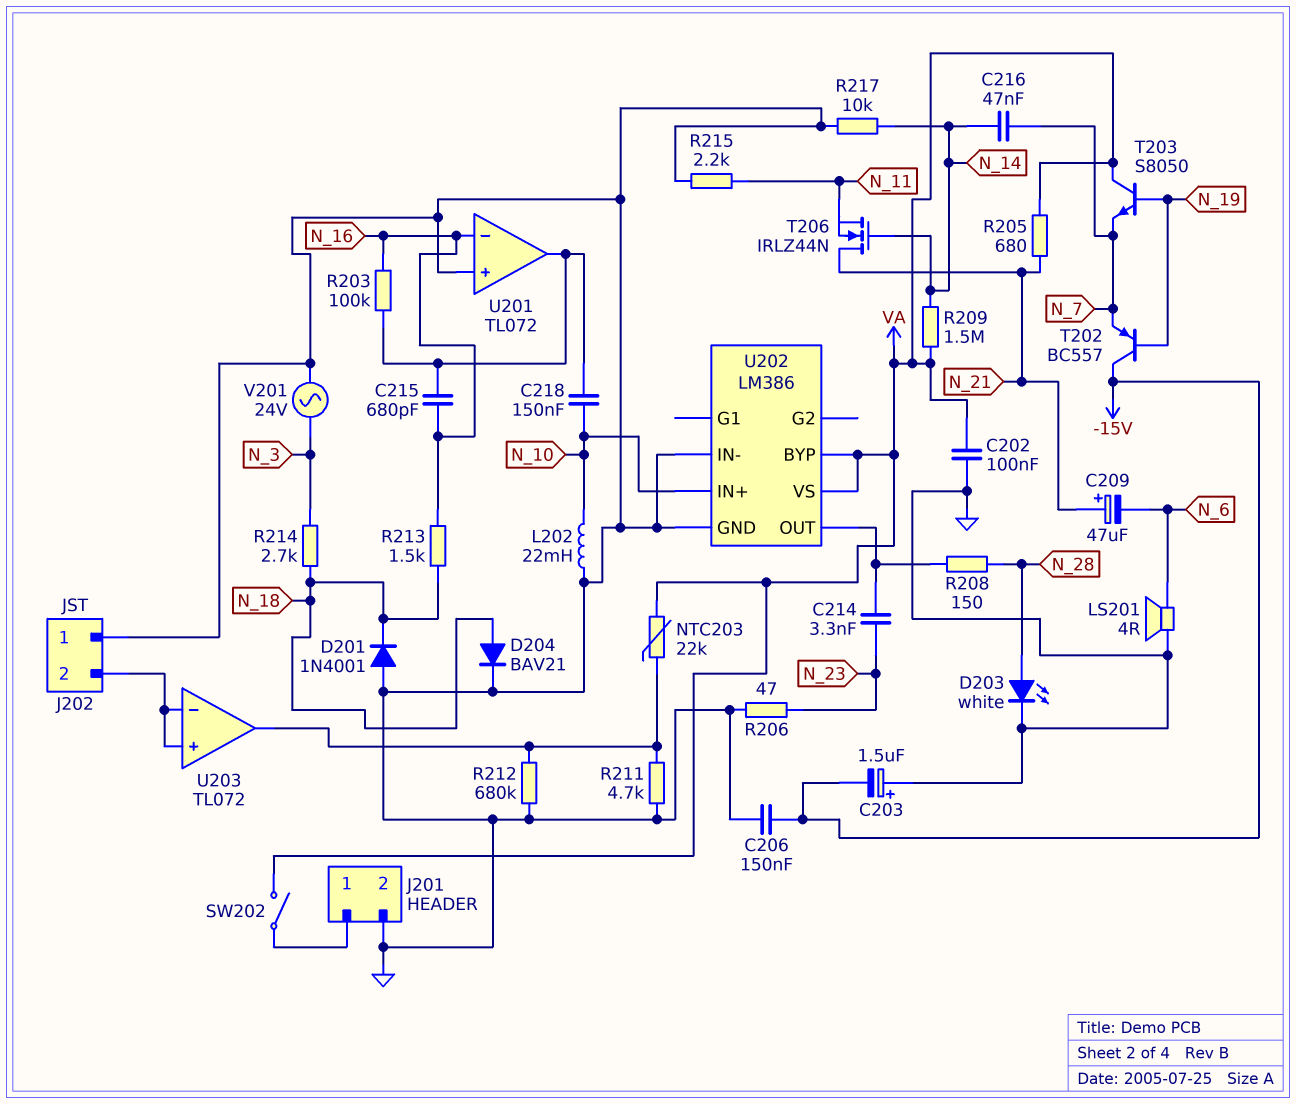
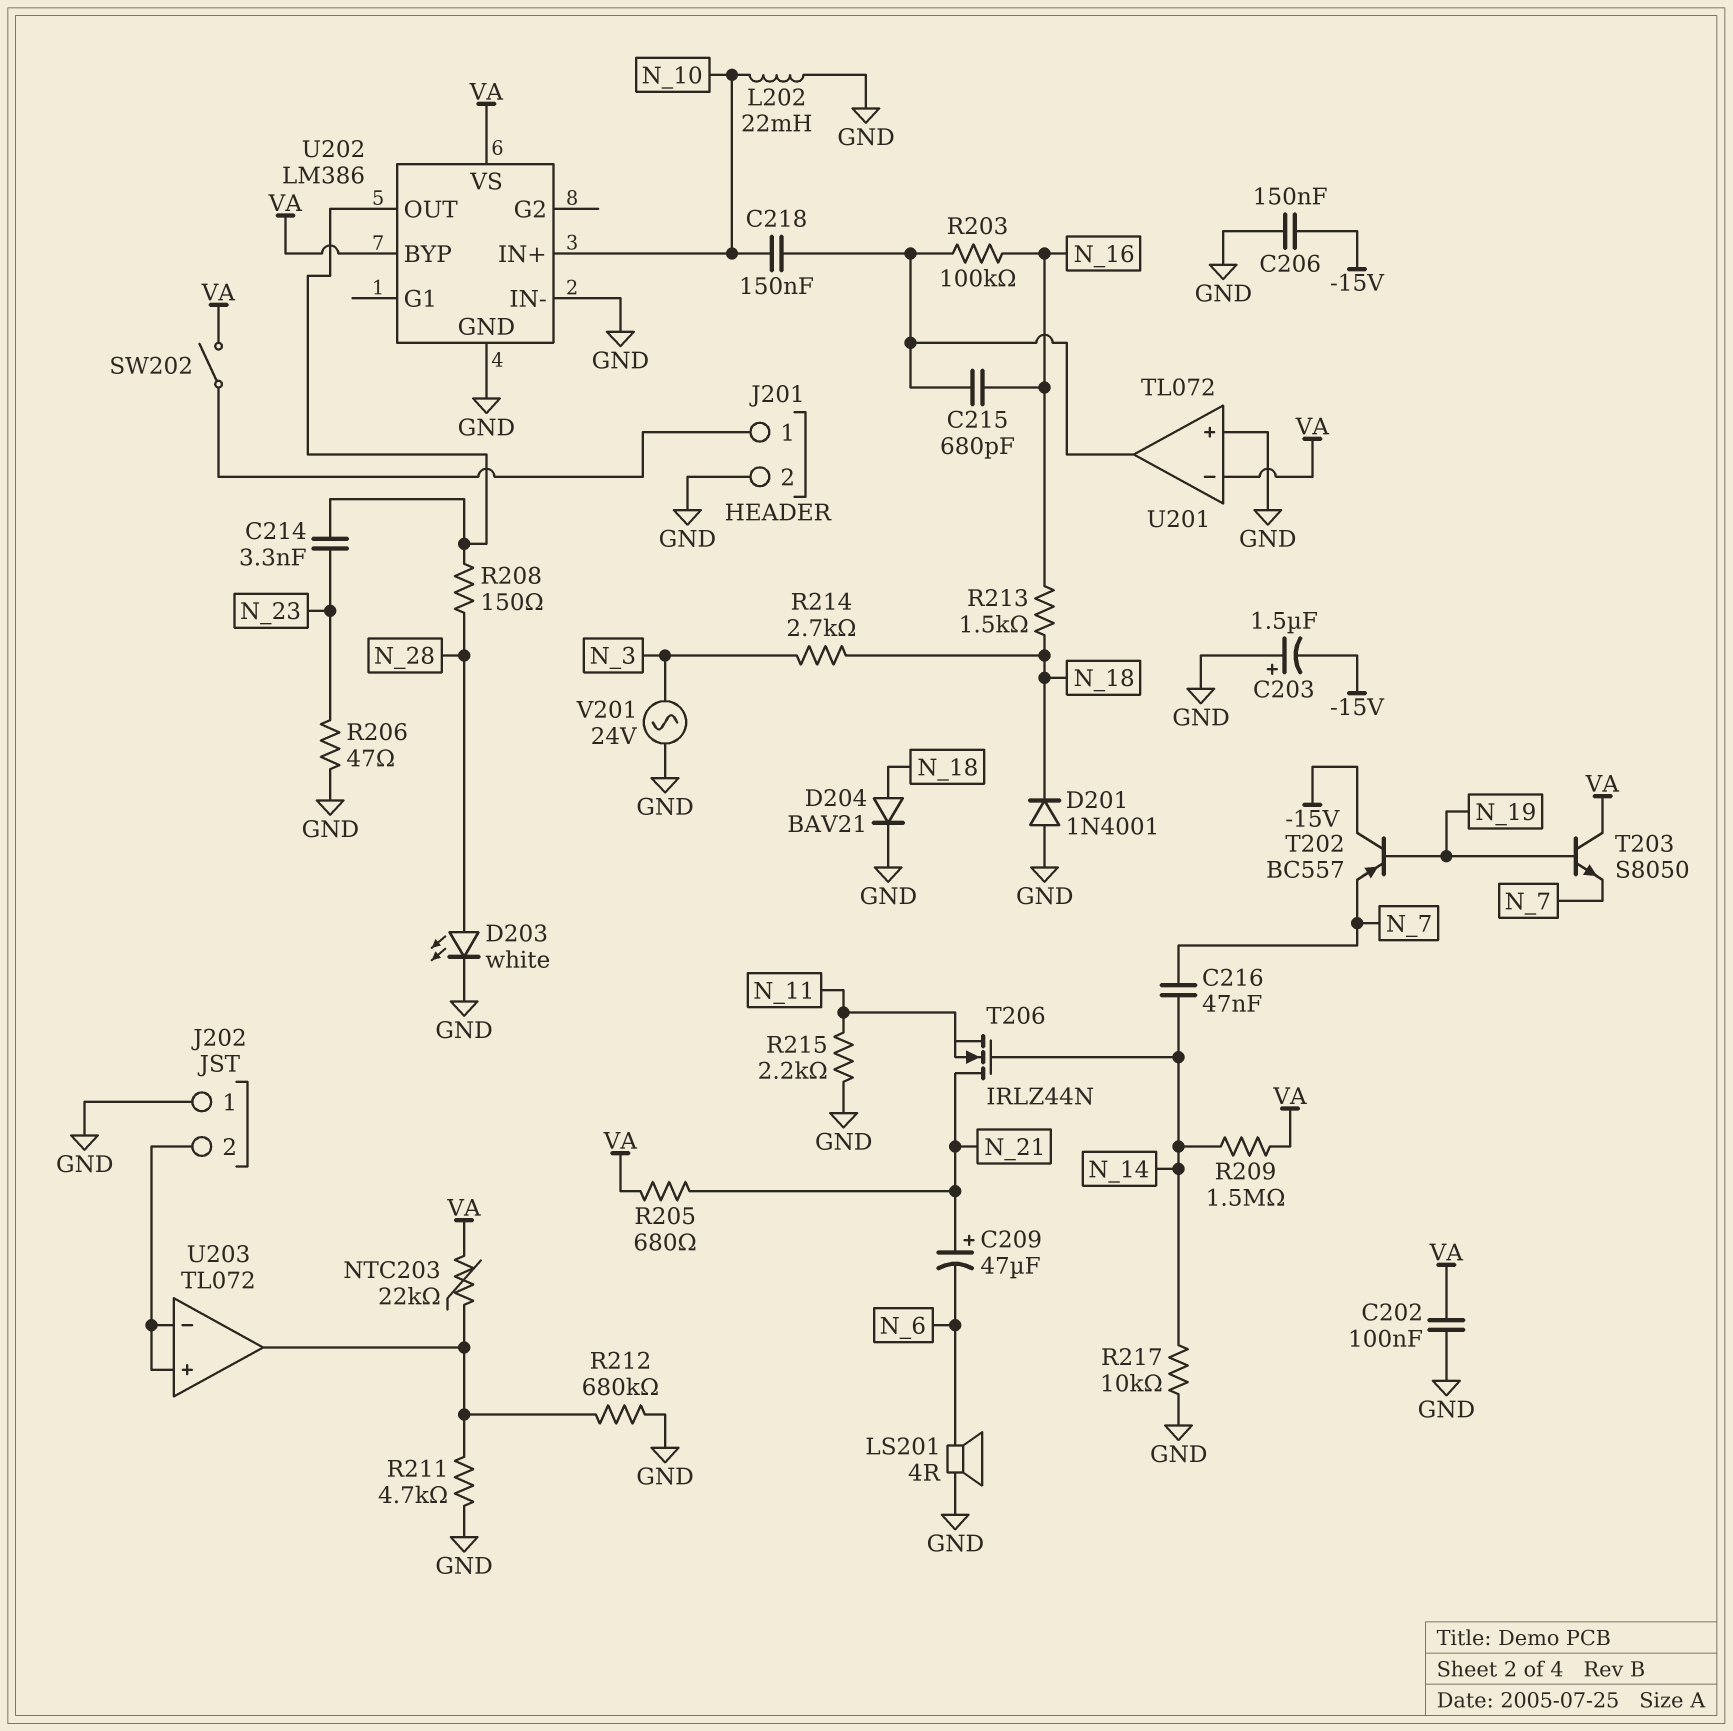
U201 pin in-: N_16 -> VA

